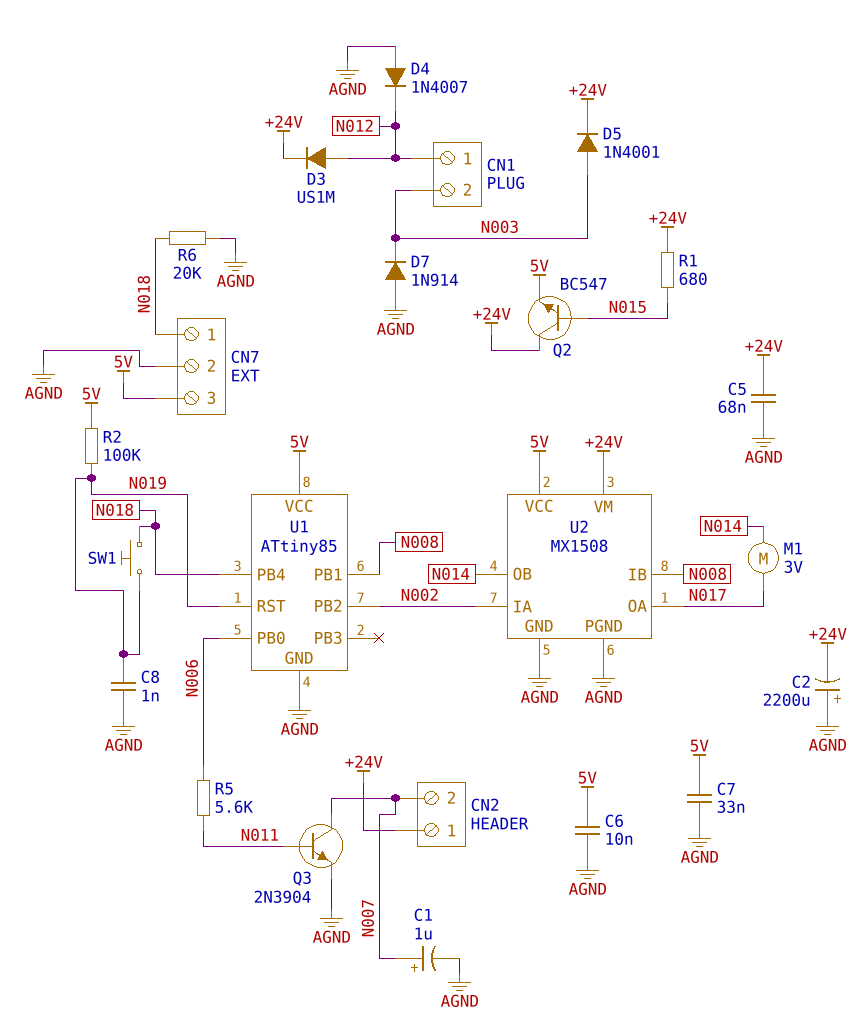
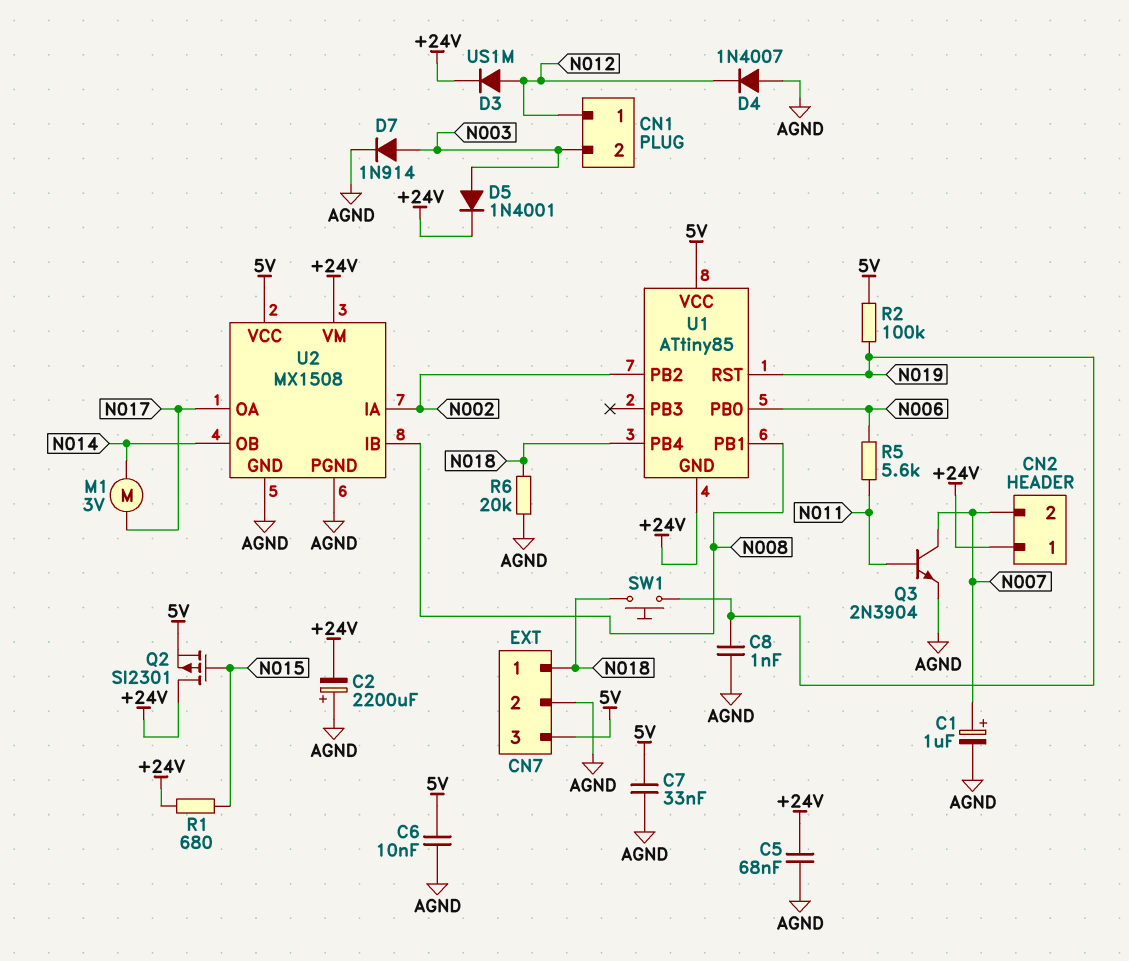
D7: diode 1N914 (A AGND, K N003) -> diode 1N914 (A N003, K AGND)
Q2: NPN BC547 (B N015, C +24V, E 5V) -> PMOS SI2301 (G N015, D +24V, S 5V)
U1 pin GND: AGND -> +24V

